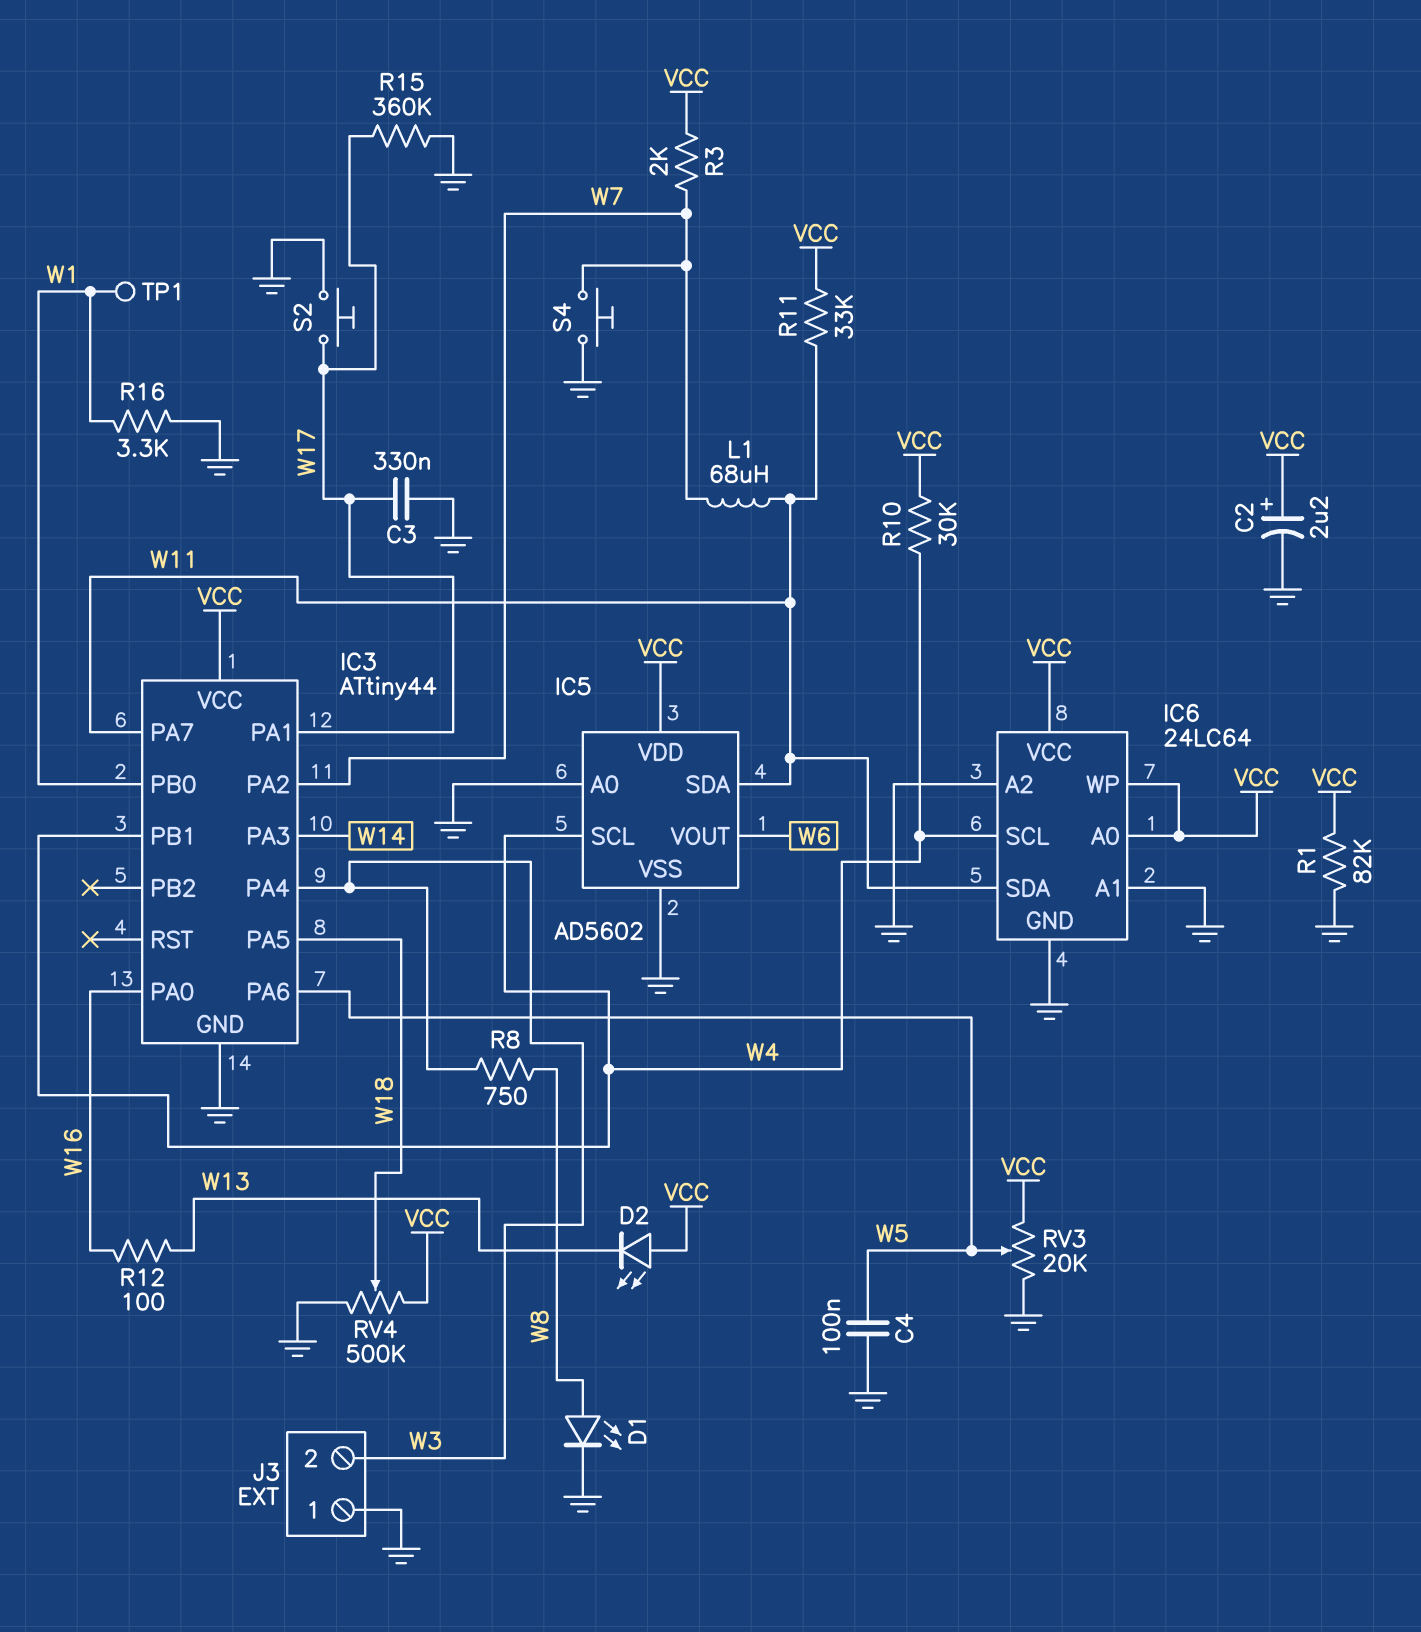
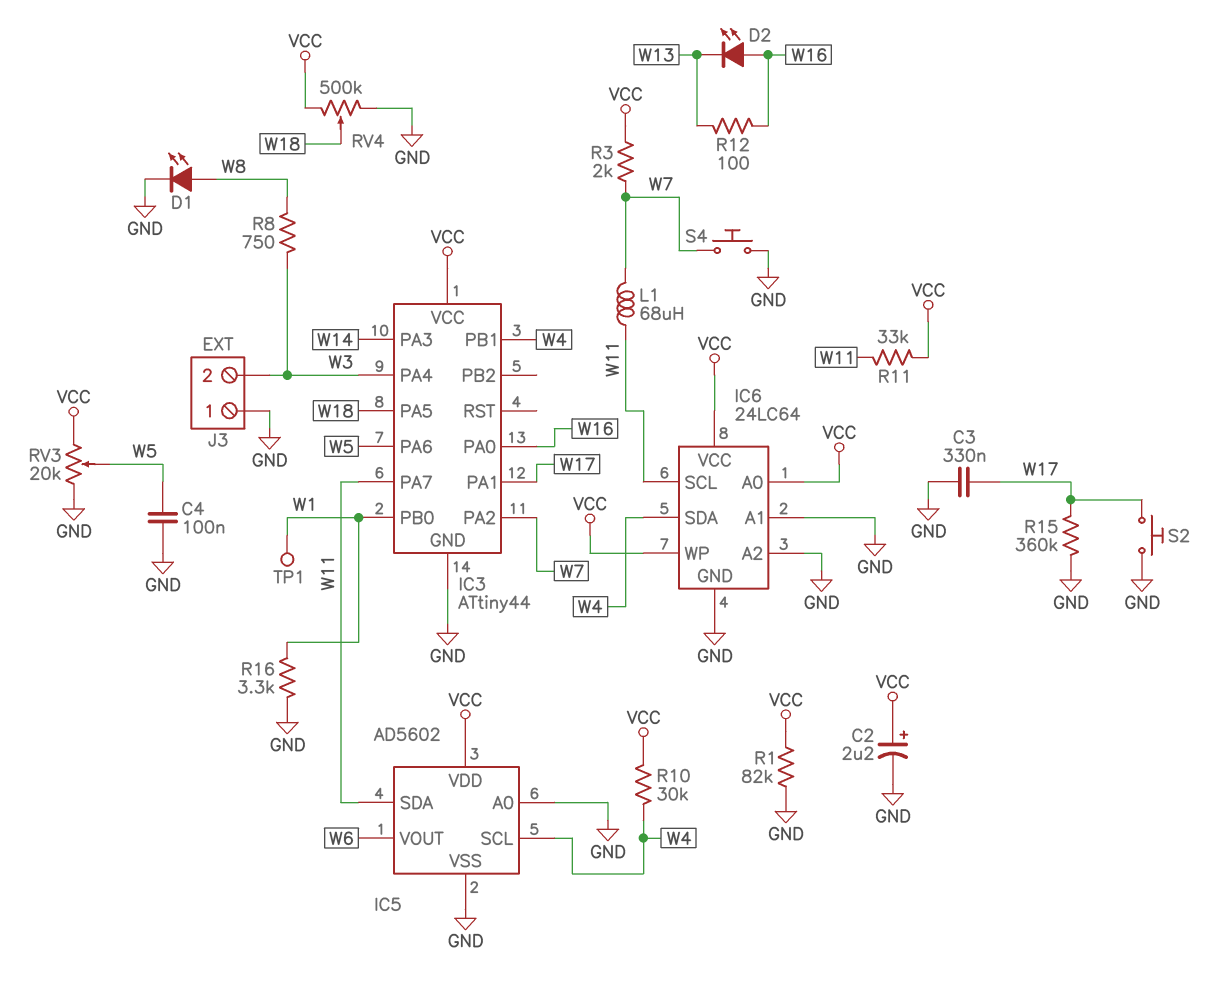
D2: LED (A VCC, K W13) -> LED (A W16, K W13)
IC6 pin SCL: W4 -> W11
IC6 pin SDA: W11 -> W4

